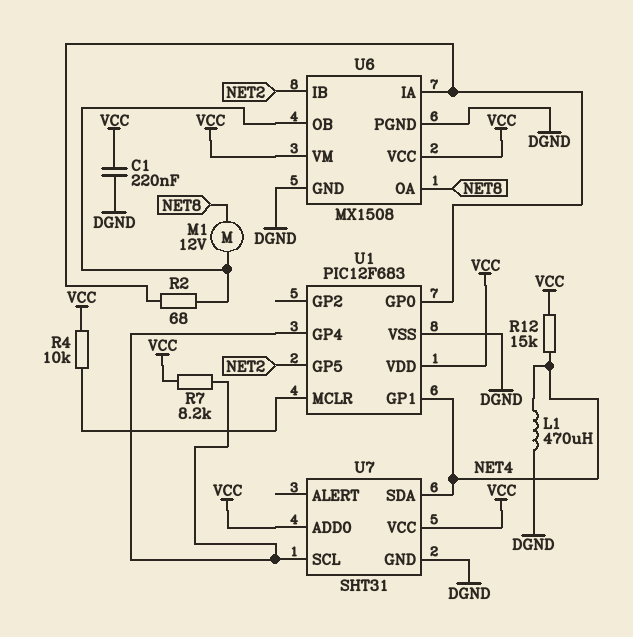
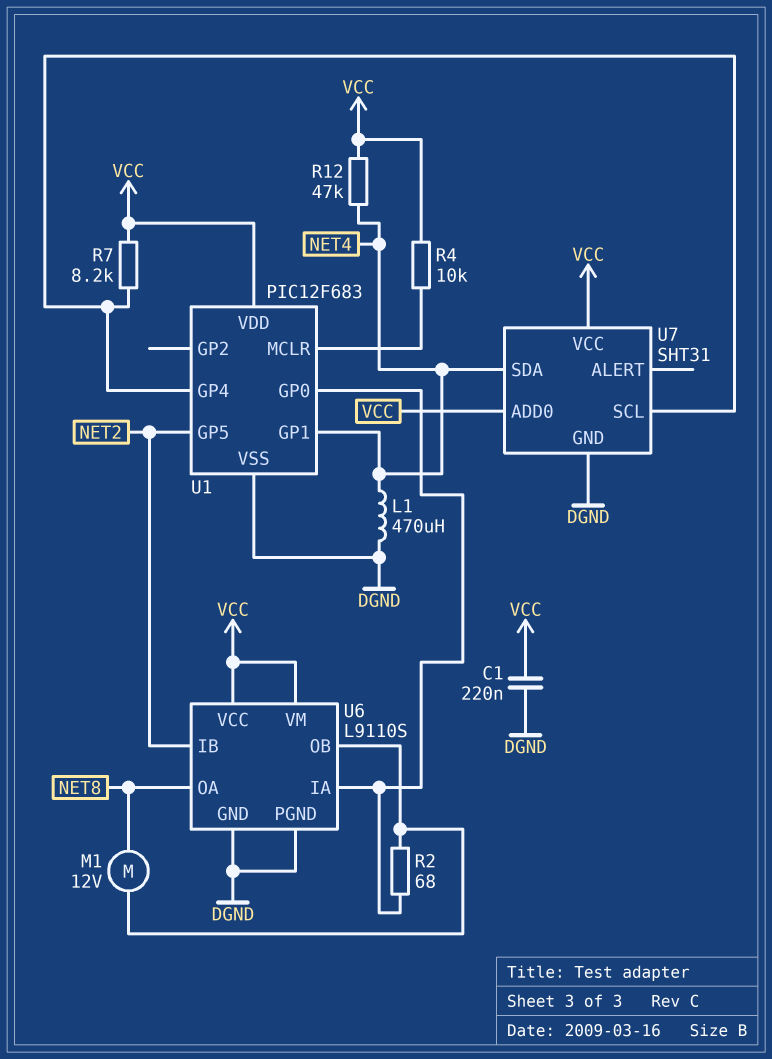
R12: 15k (NET4, VCC) -> 47k (NET4, VCC)
U6: MX1508 -> L9110S

